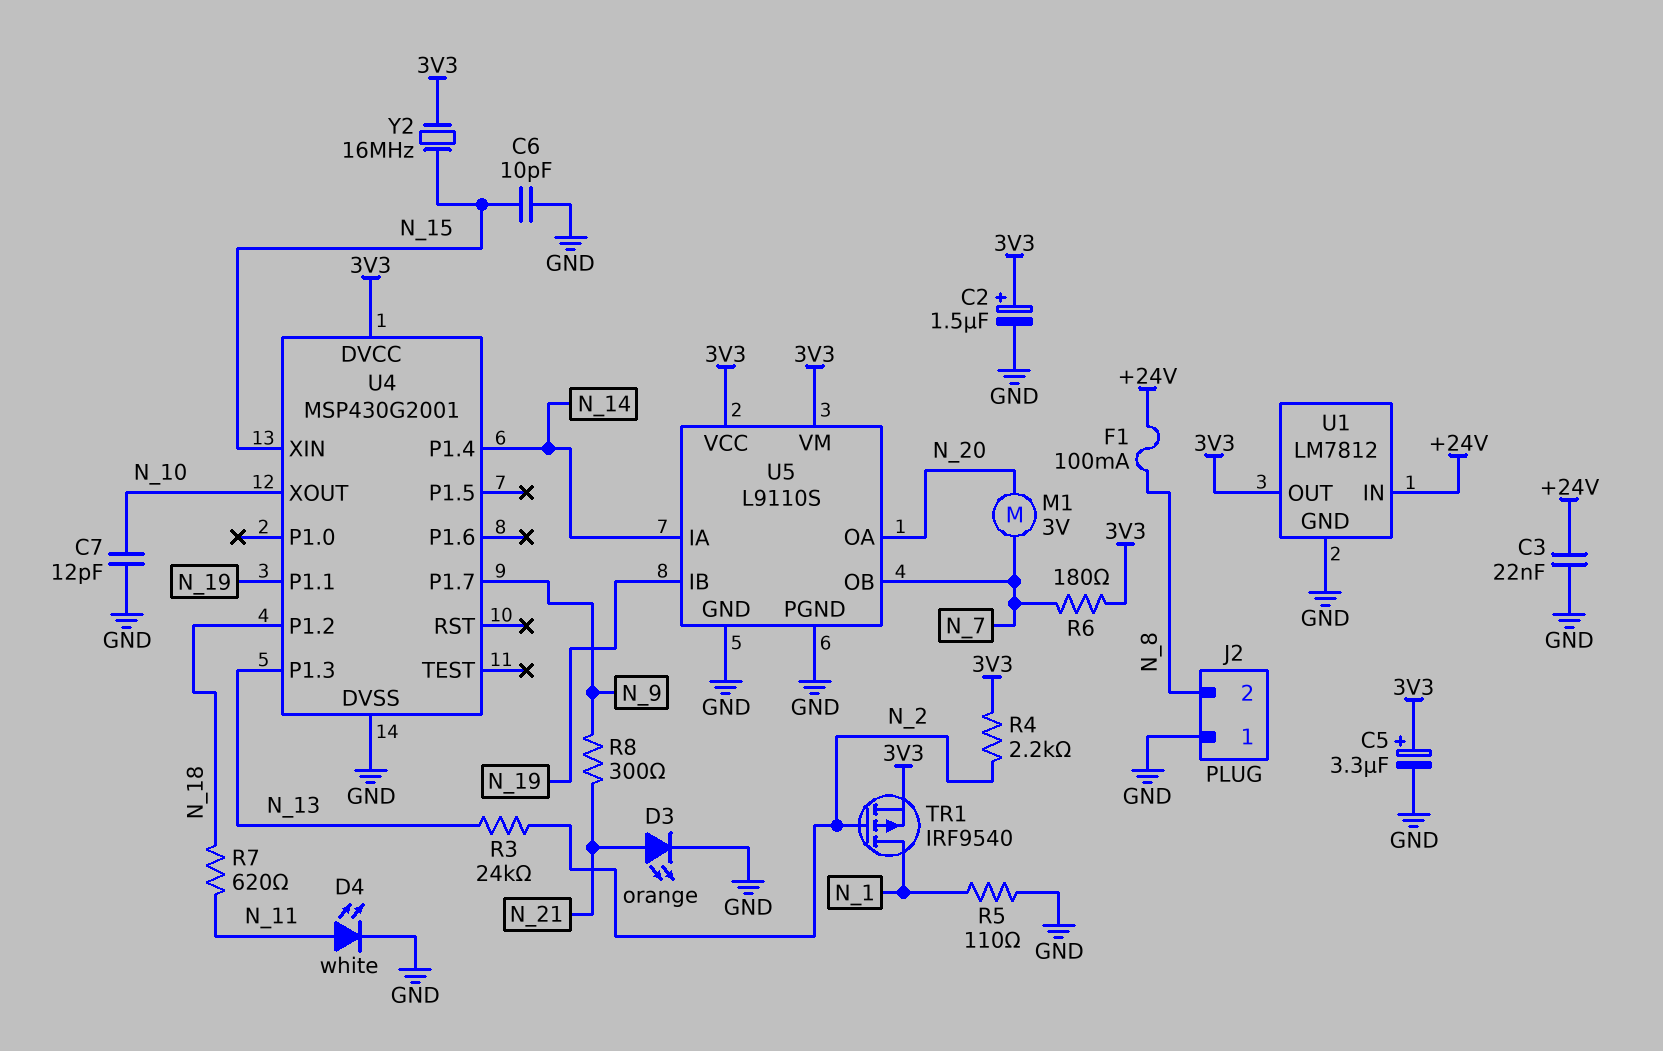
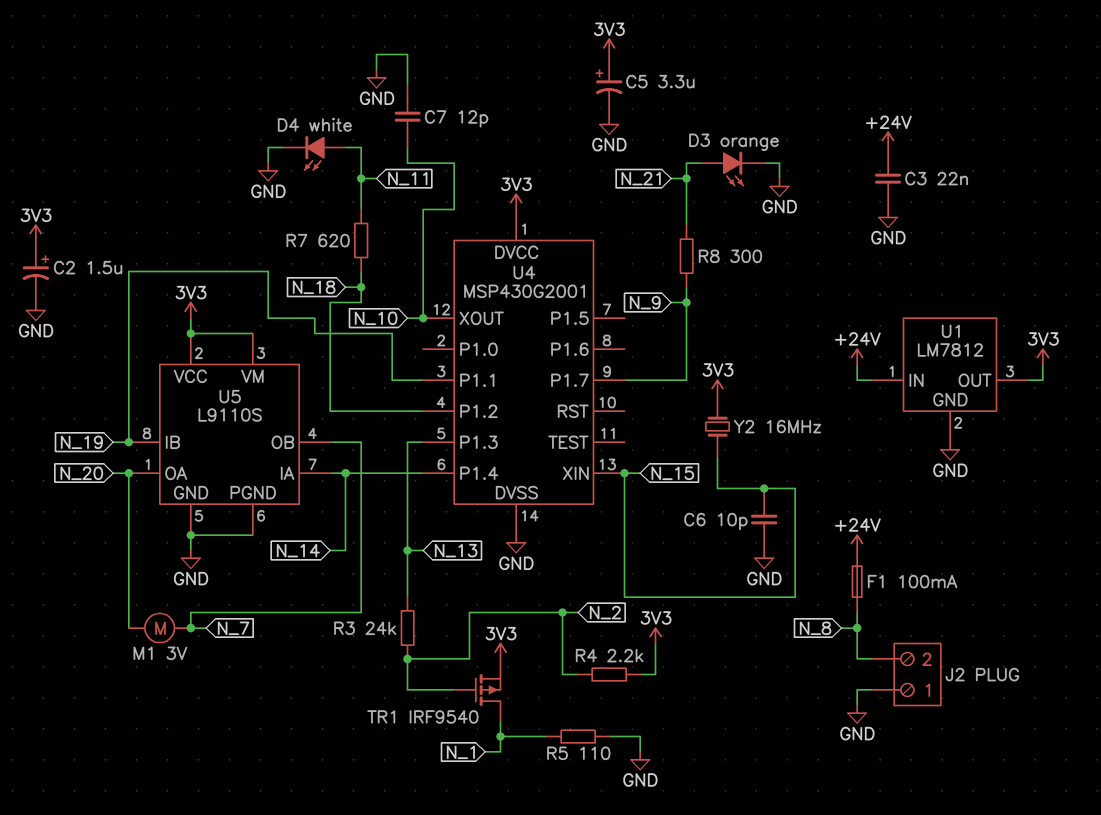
R6: 180 (3V3, N_7) -> none

